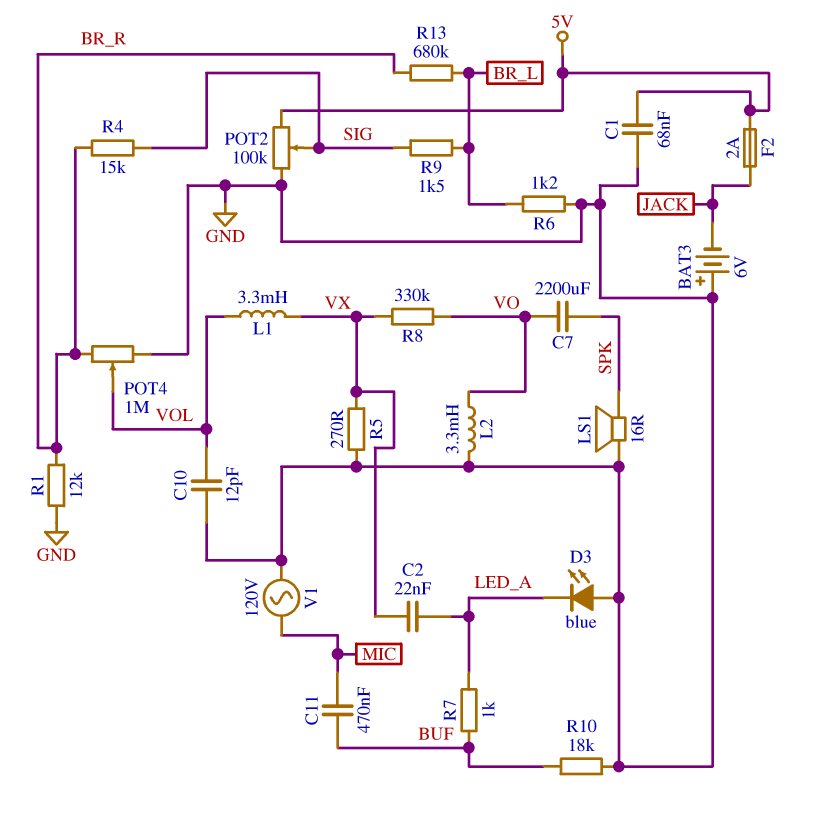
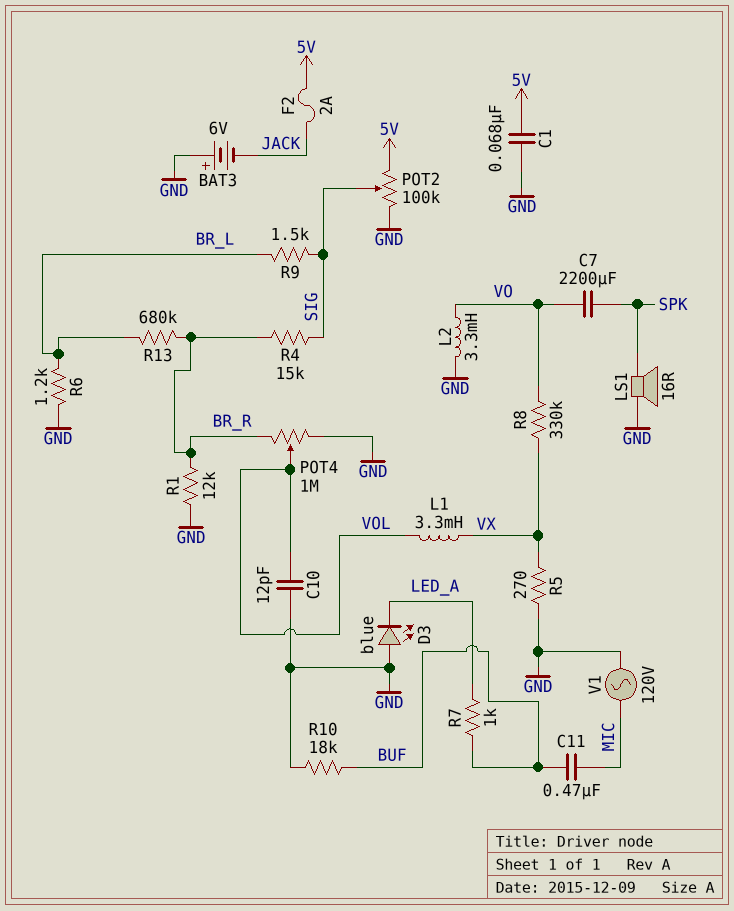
C2: 22nF (LED_A, VX) -> none

